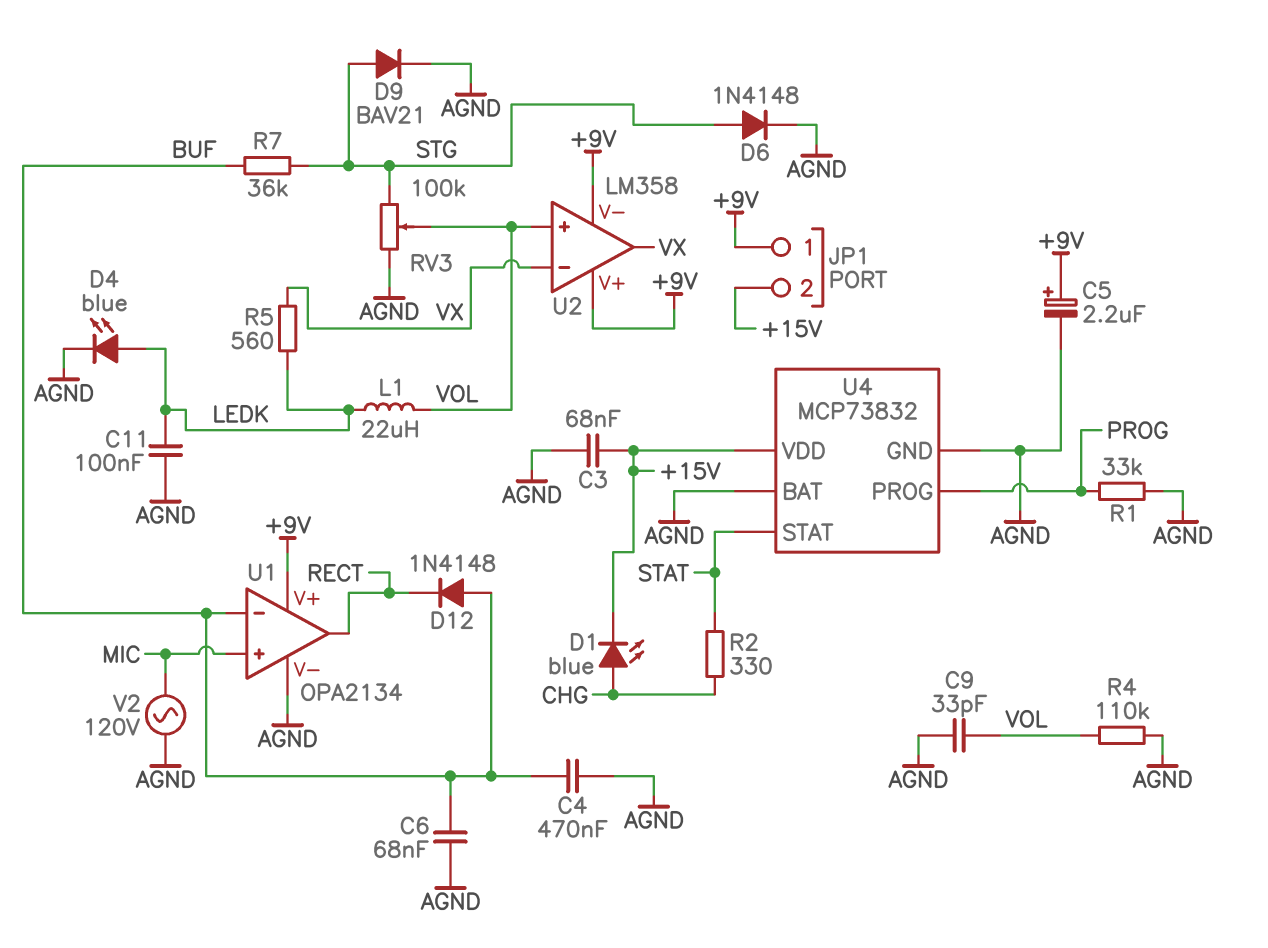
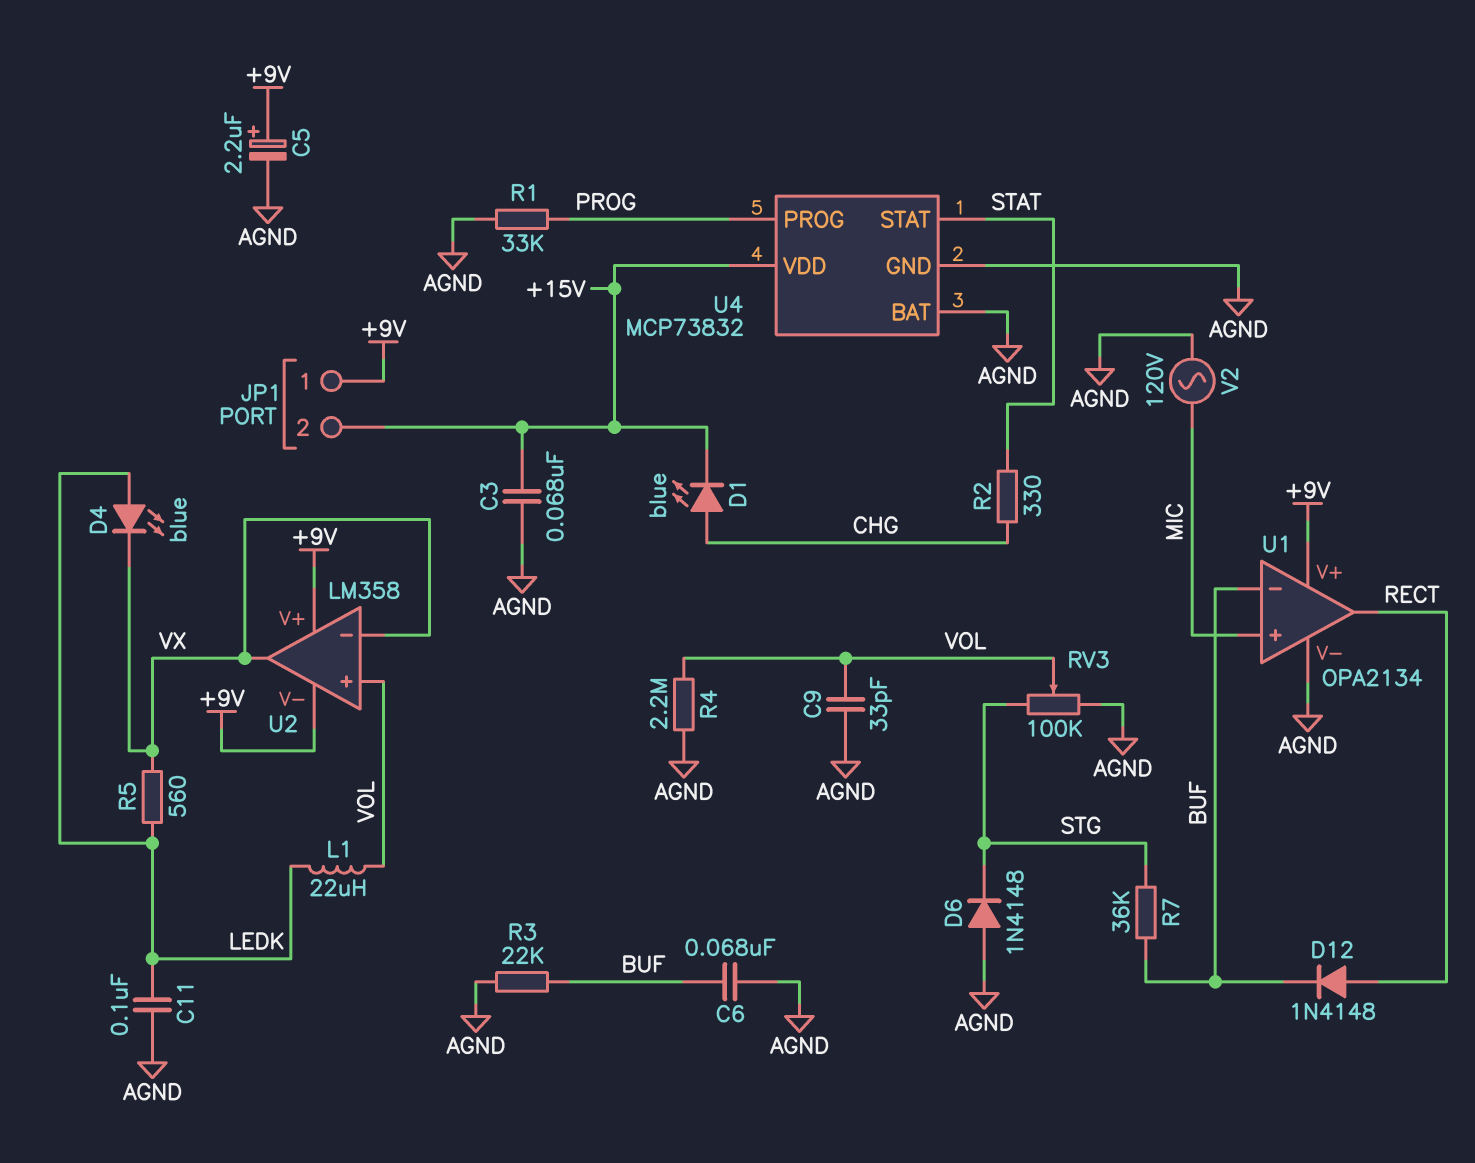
C4: 470nF (AGND, BUF) -> none
D4: LED blue (A LEDK, K AGND) -> LED blue (A LEDK, K VX)
D6: diode 1N4148 (A STG, K AGND) -> diode 1N4148 (A AGND, K STG)
D9: diode BAV21 (A STG, K AGND) -> none
D12: diode 1N4148 (A BUF, K RECT) -> diode 1N4148 (A RECT, K BUF)
R3: none -> 22k (AGND, BUF)
R4: 110k (AGND, VOL) -> 2.2M (AGND, VOL)

